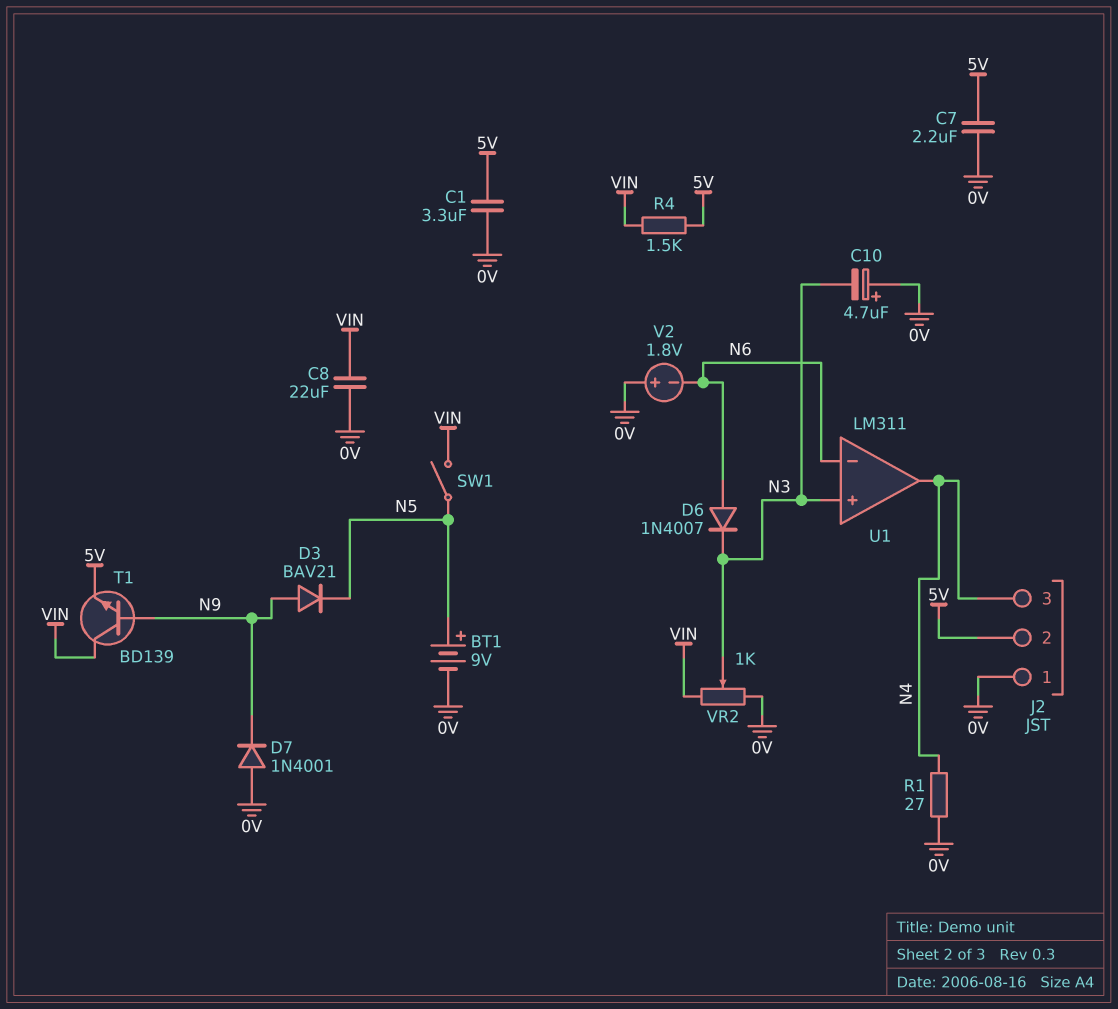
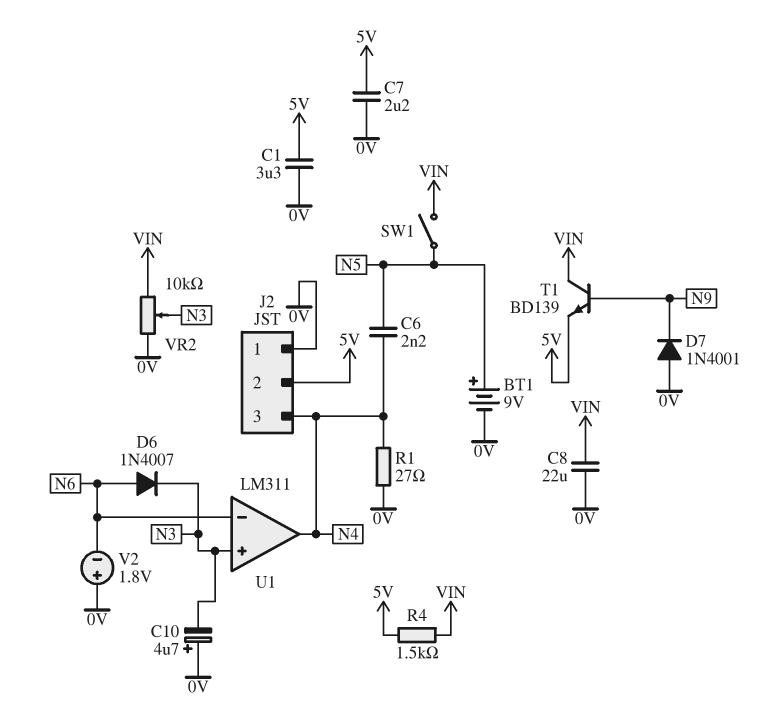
C6: none -> 2.2nF (N4, N5)
D3: diode BAV21 (A N9, K N5) -> none
VR2: 1k (0V, VIN, wiper N3) -> 10k (0V, VIN, wiper N3)

